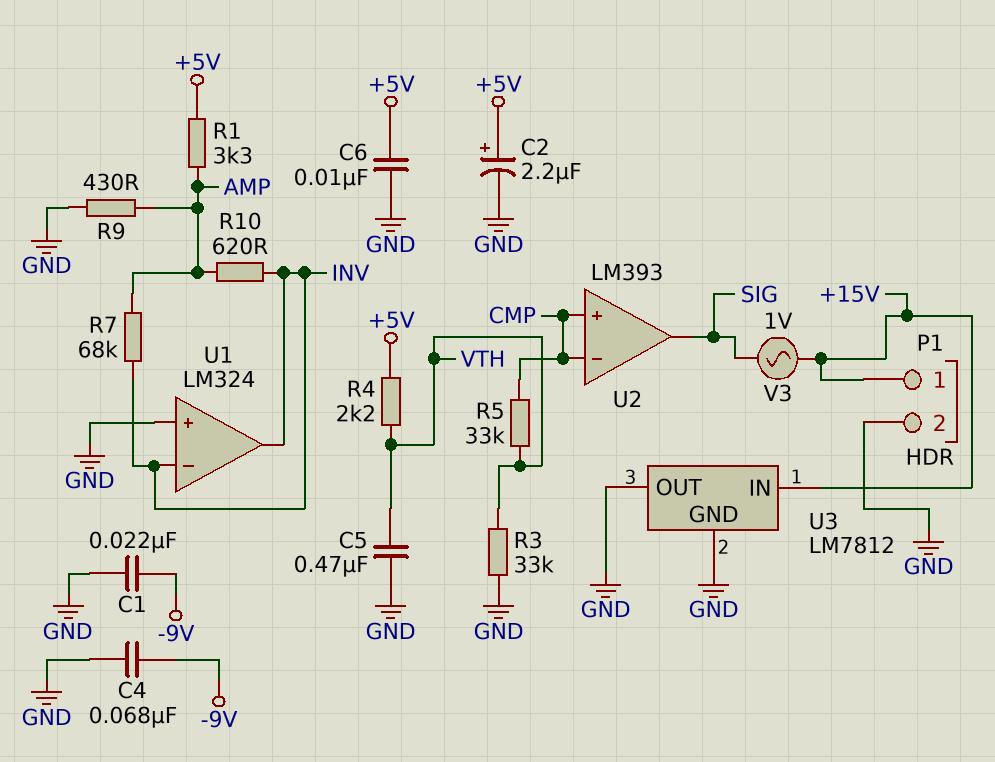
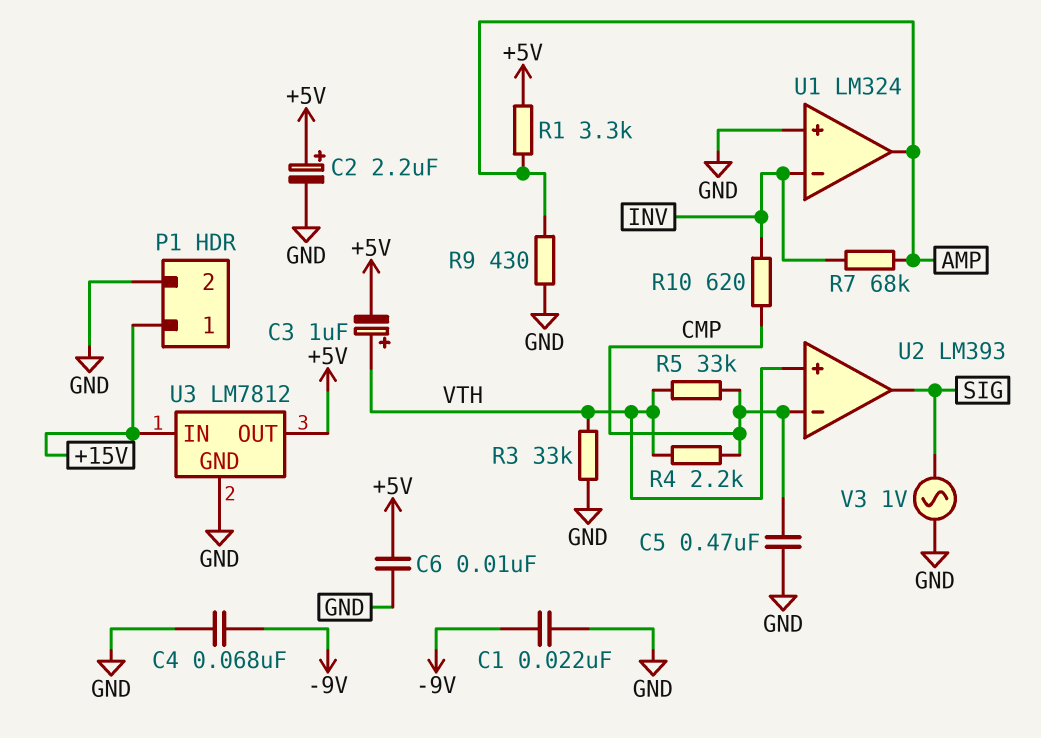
C3: none -> 1uF (plus VTH, minus +5V)
C5: 470nF (GND, VTH) -> 470nF (CMP, GND)
R4: 2.2k (+5V, VTH) -> 2.2k (CMP, VTH)
R10: 620 (AMP, INV) -> 620 (CMP, INV)
U1 pin out: INV -> AMP
U2 pin in+: CMP -> VTH
U3 pin OUT: GND -> +5V
V3: AC 1V (+15V, SIG) -> AC 1V (GND, SIG)

